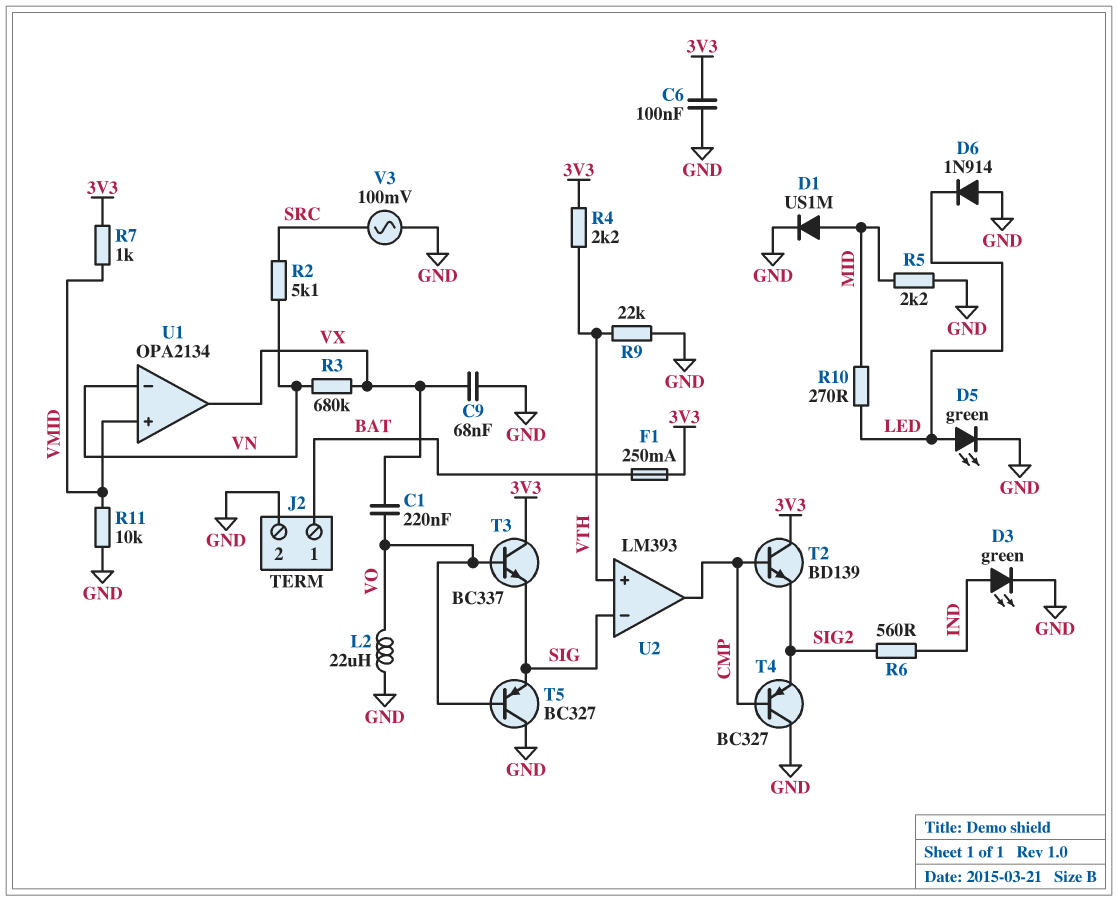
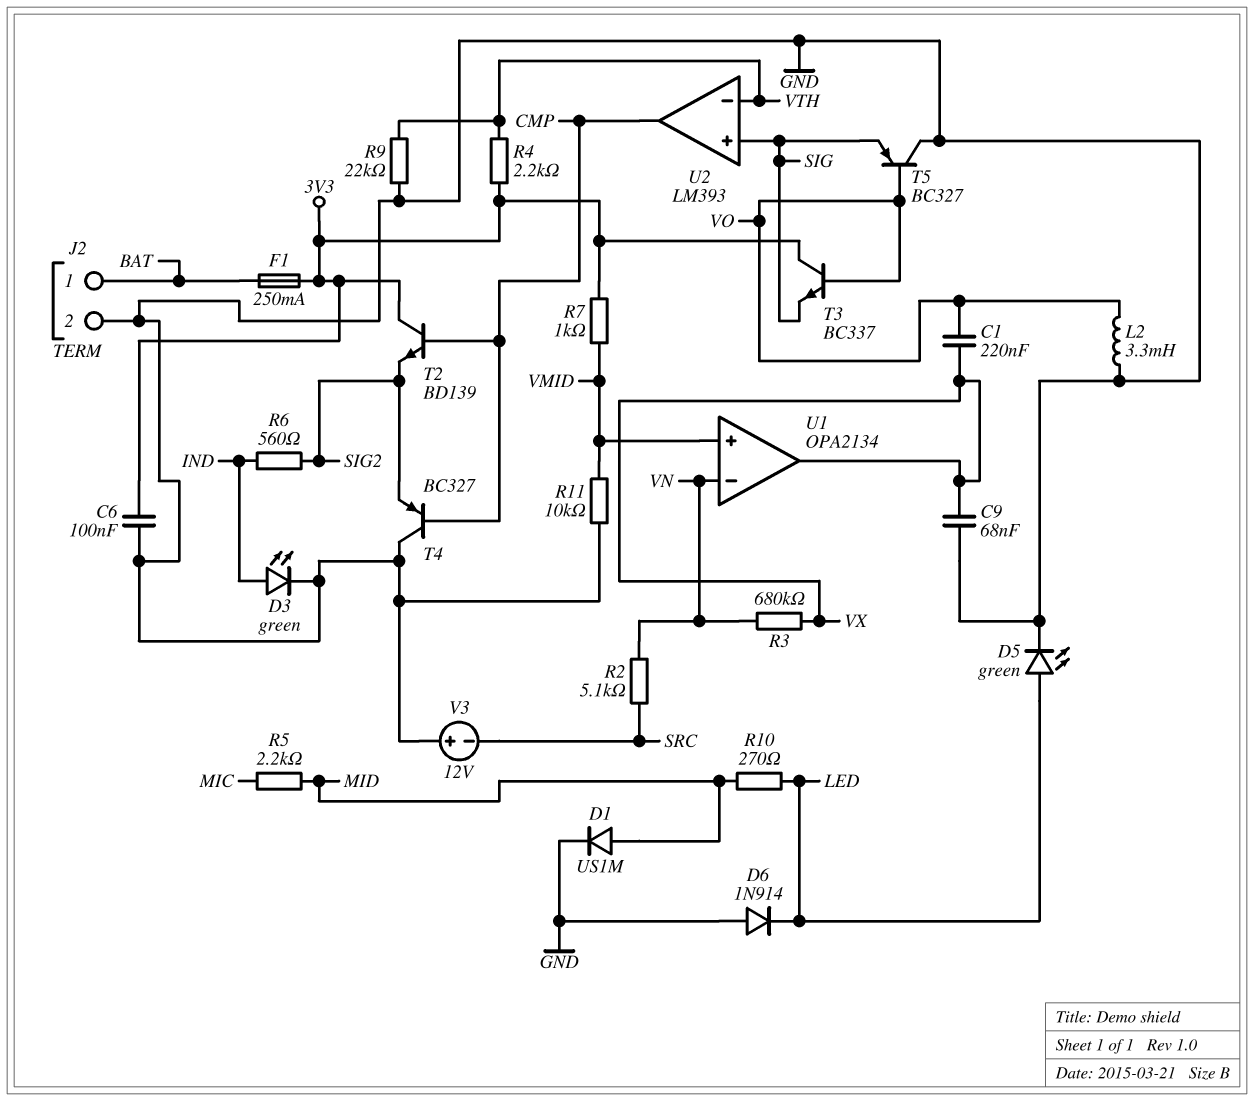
L2: 22uH (GND, VO) -> 3.3mH (GND, VO)
R5: 2.2k (GND, MID) -> 2.2k (MIC, MID)
U2 pin in+: VTH -> SIG
U2 pin in-: SIG -> VTH
V3: AC 100mV (GND, SRC) -> 12V (plus GND, minus SRC)

